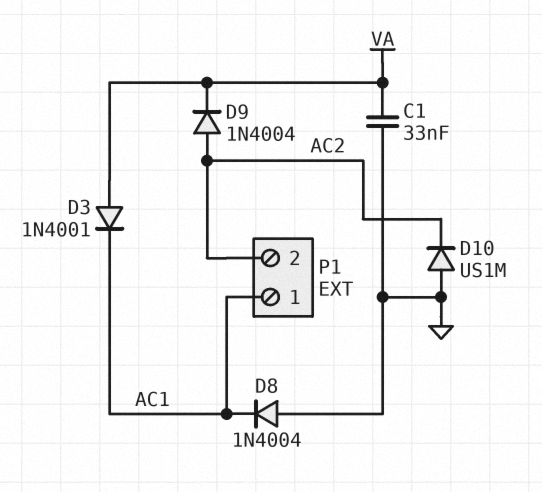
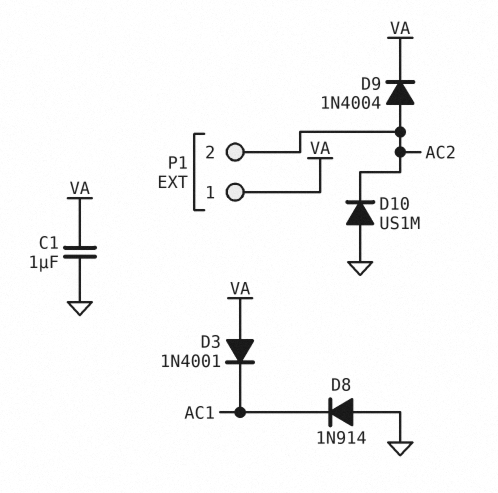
C1: 33nF (GND, VA) -> 1uF (GND, VA)
D8: diode 1N4004 (A GND, K AC1) -> diode 1N914 (A GND, K AC1)
P1 pin 1: AC1 -> VA

